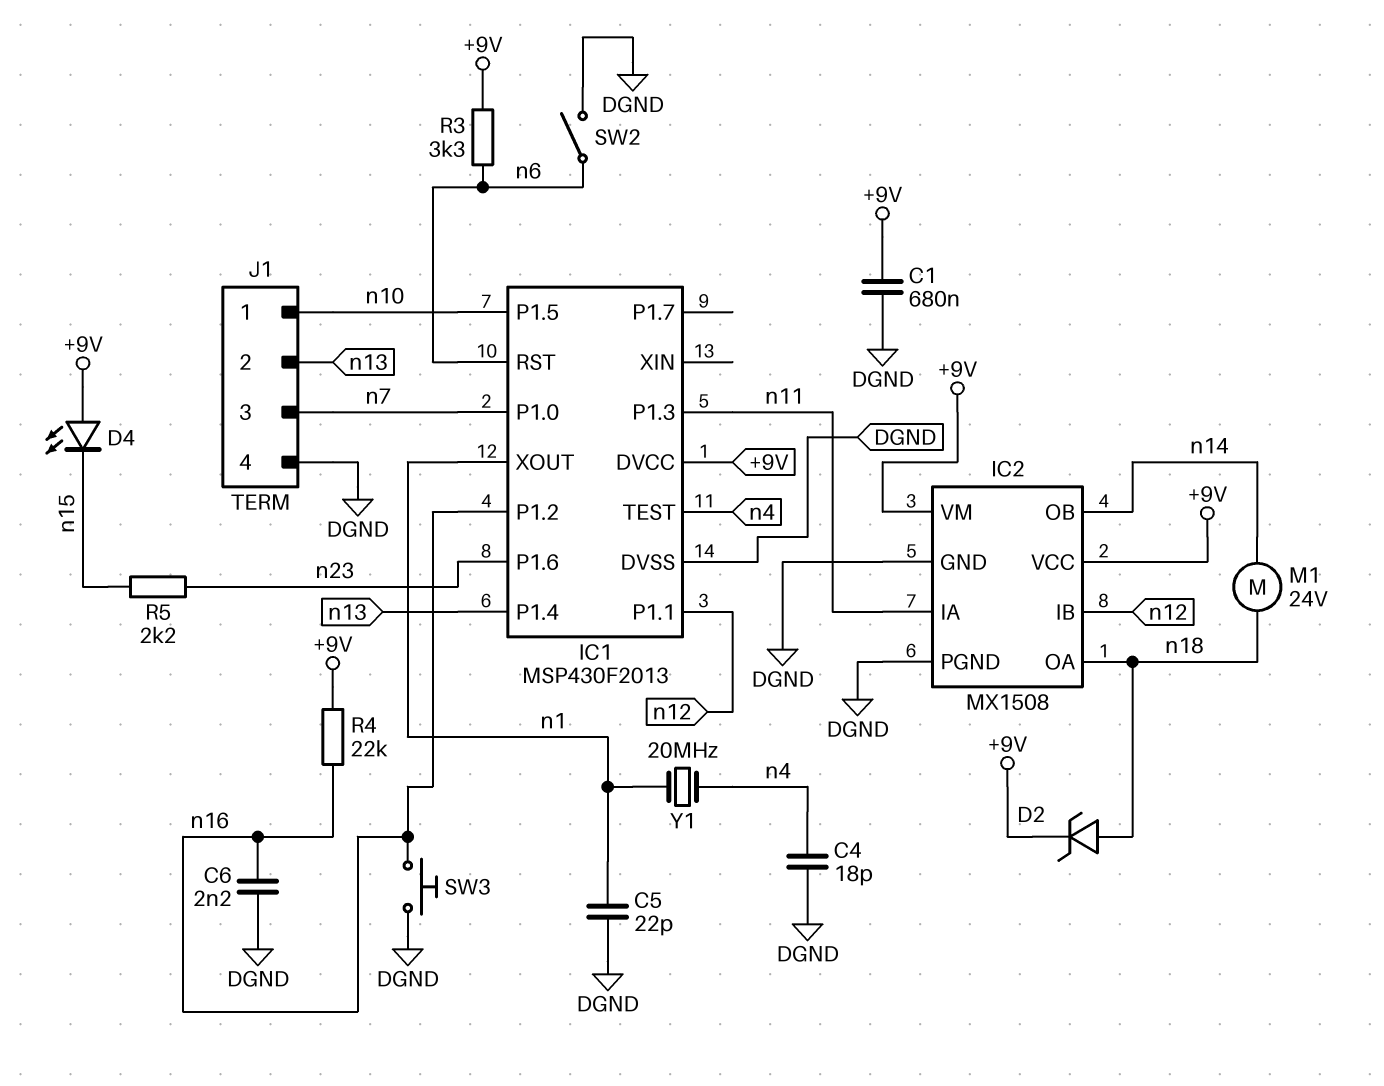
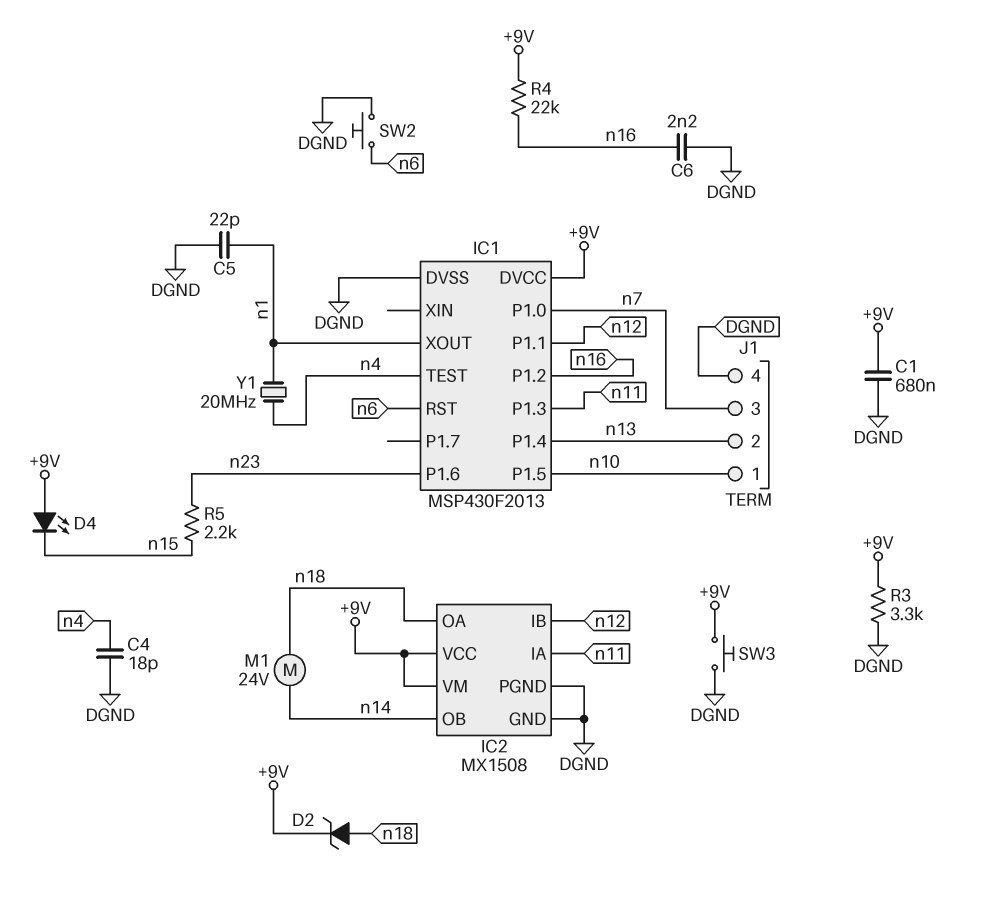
R3: 3.3k (+9V, n6) -> 3.3k (+9V, DGND)
SW2: switch (DGND, n6) -> button (DGND, n6)
SW3: button (DGND, n16) -> button (+9V, DGND)

